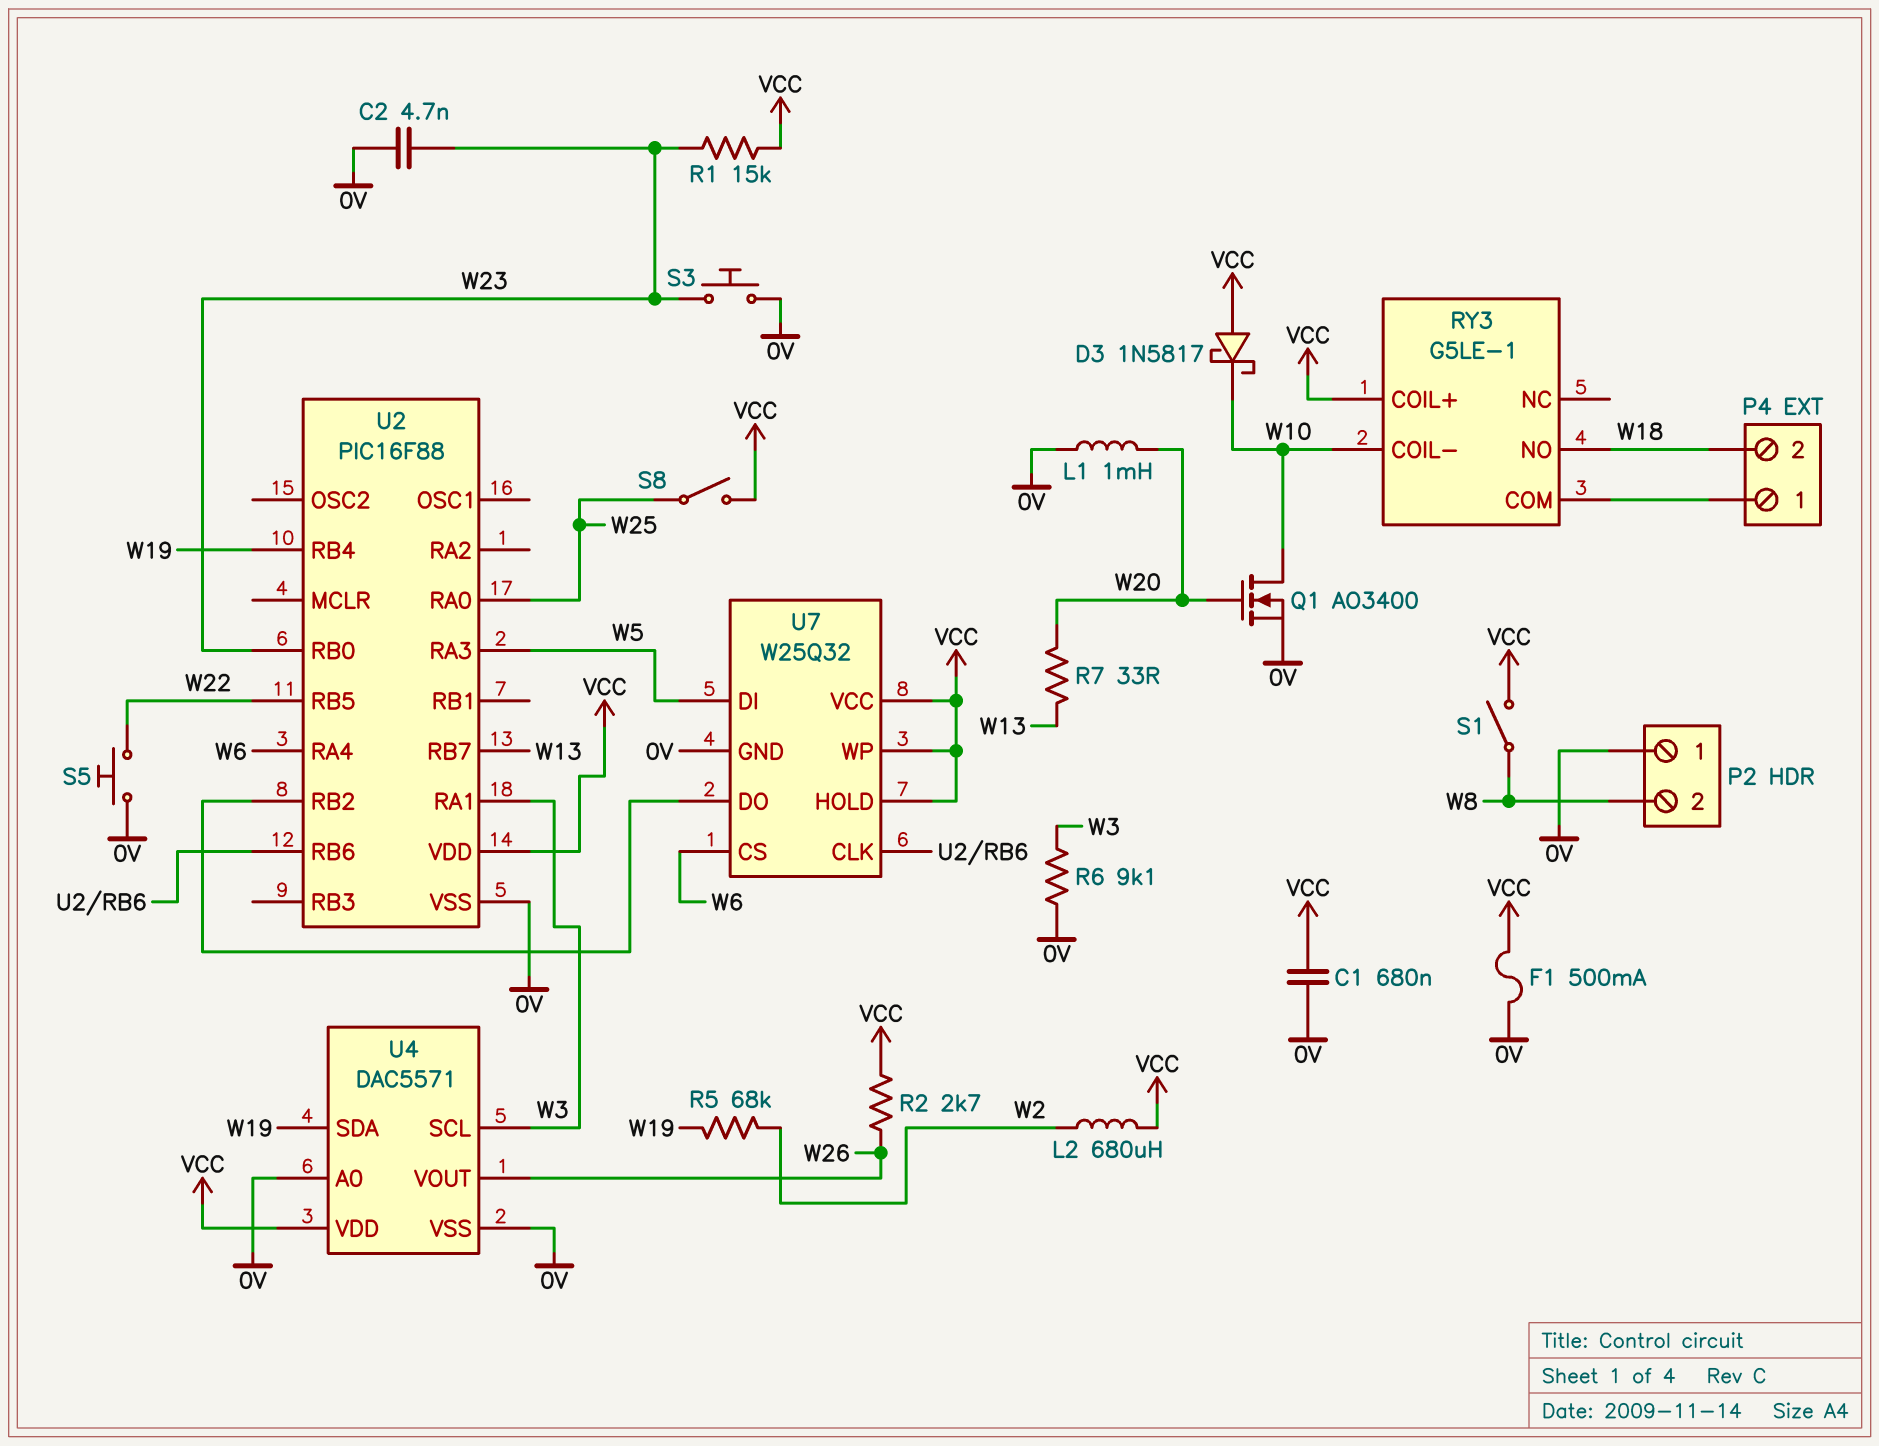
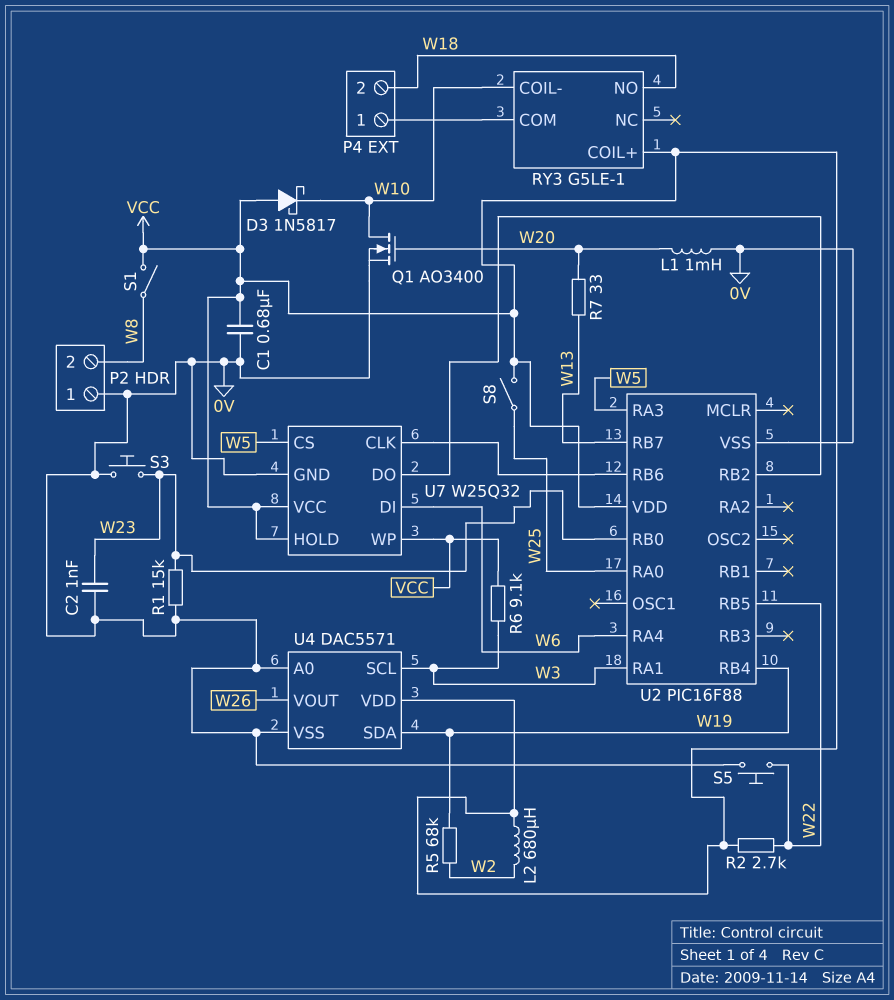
C2: 4.7nF (0V, W23) -> 1nF (0V, W23)
F1: 500mA (0V, VCC) -> none
R1: 15k (VCC, W23) -> 15k (0V, W23)
R2: 2.7k (VCC, W26) -> 2.7k (VCC, W22)
R6: 9.1k (0V, W3) -> 9.1k (VCC, W3)
U7 pin CS: W6 -> W5
U7 pin DI: W5 -> W6

